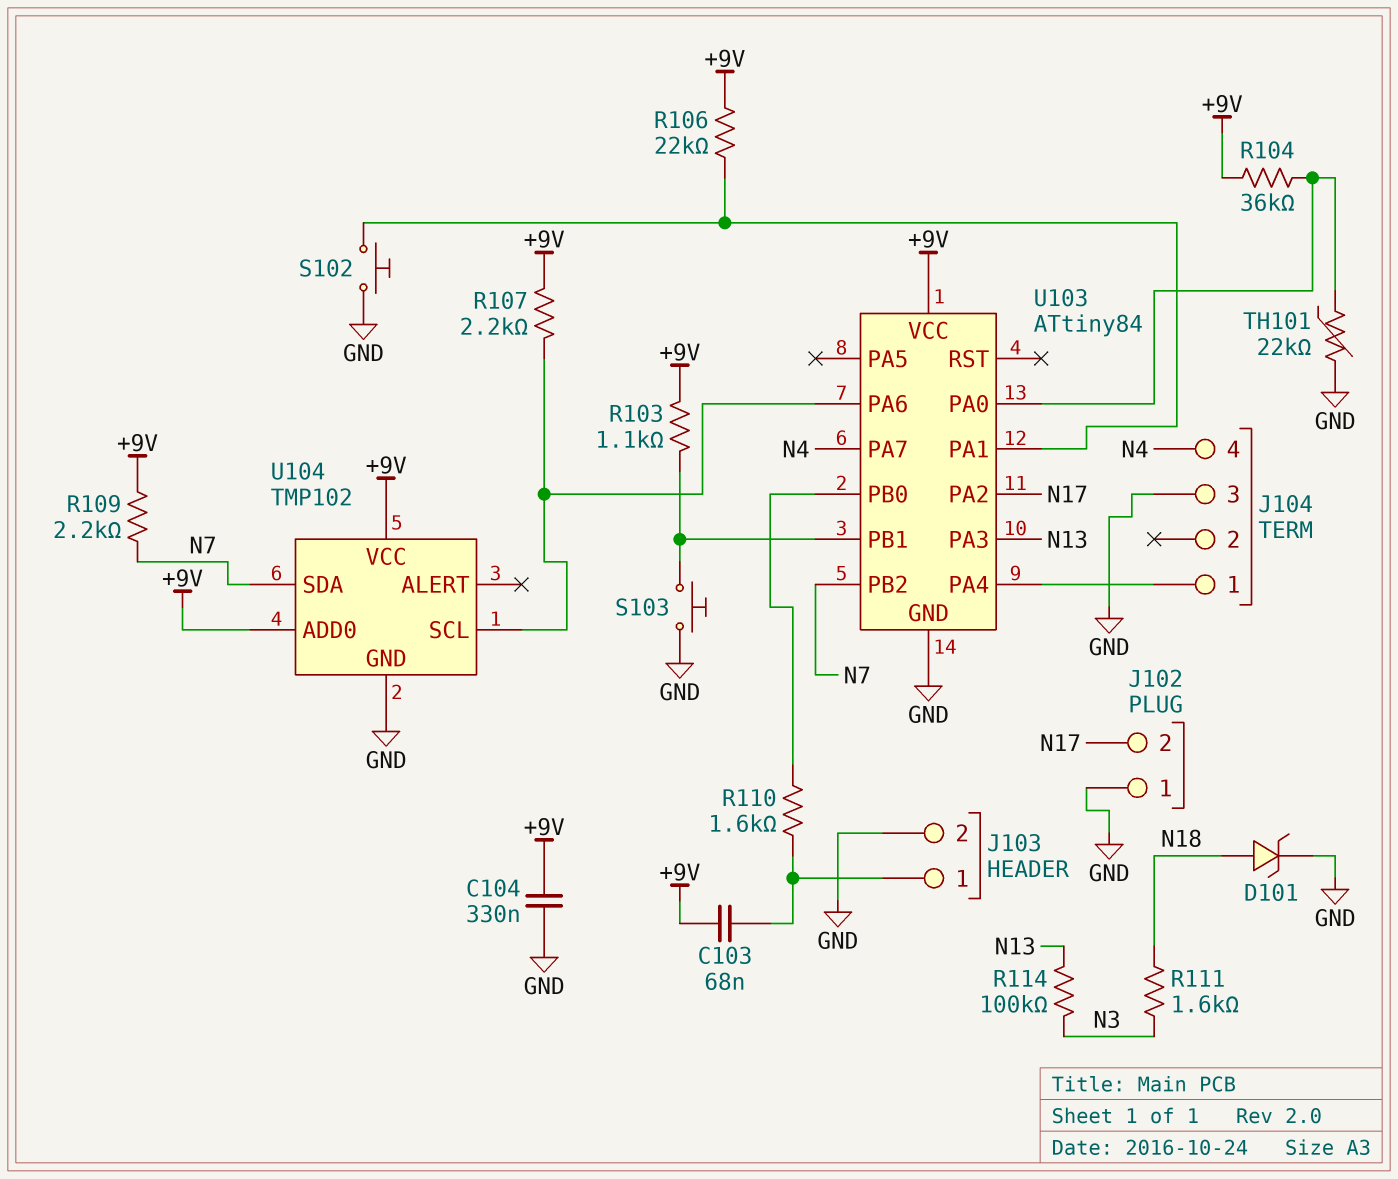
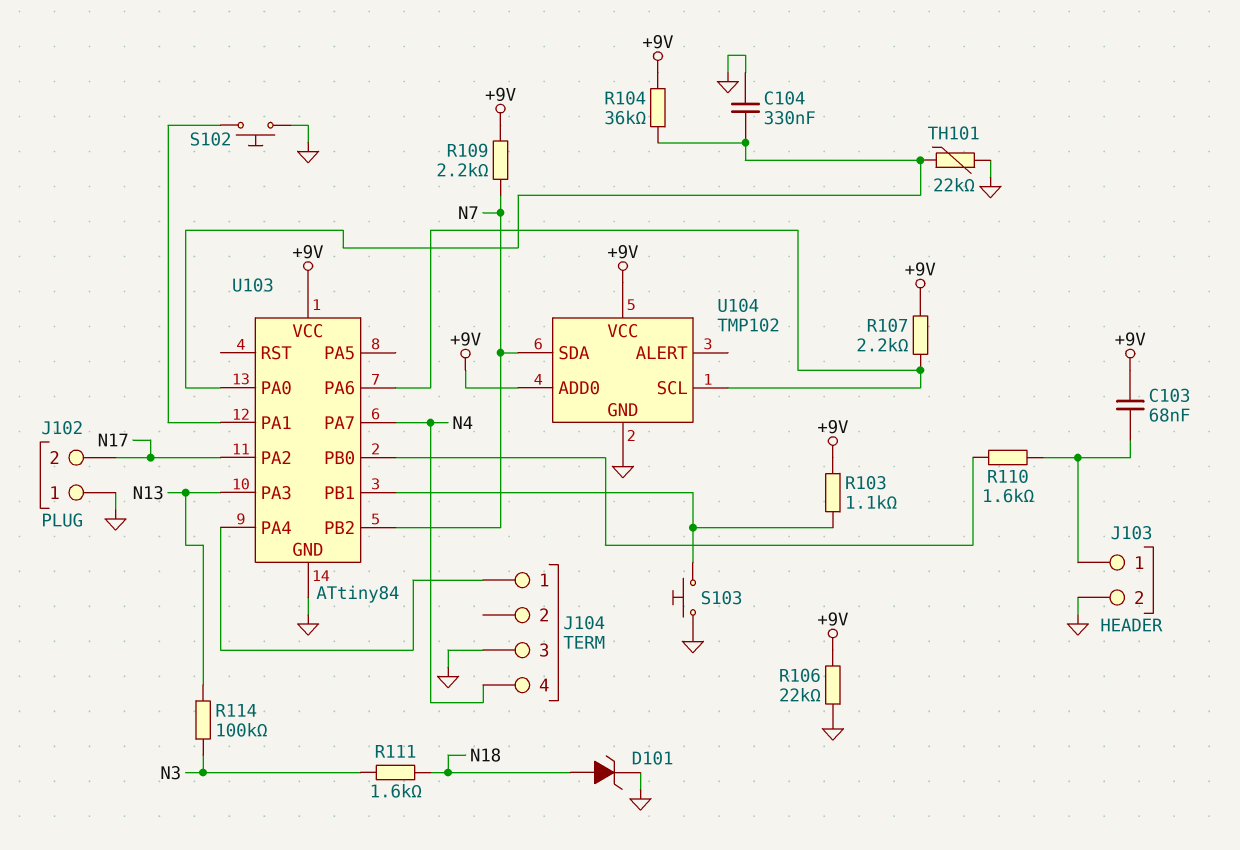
C104: 330nF (+9V, GND) -> 330nF (GND, U103/PA0)
R106: 22k (+9V, U103/PA1) -> 22k (+9V, GND)

